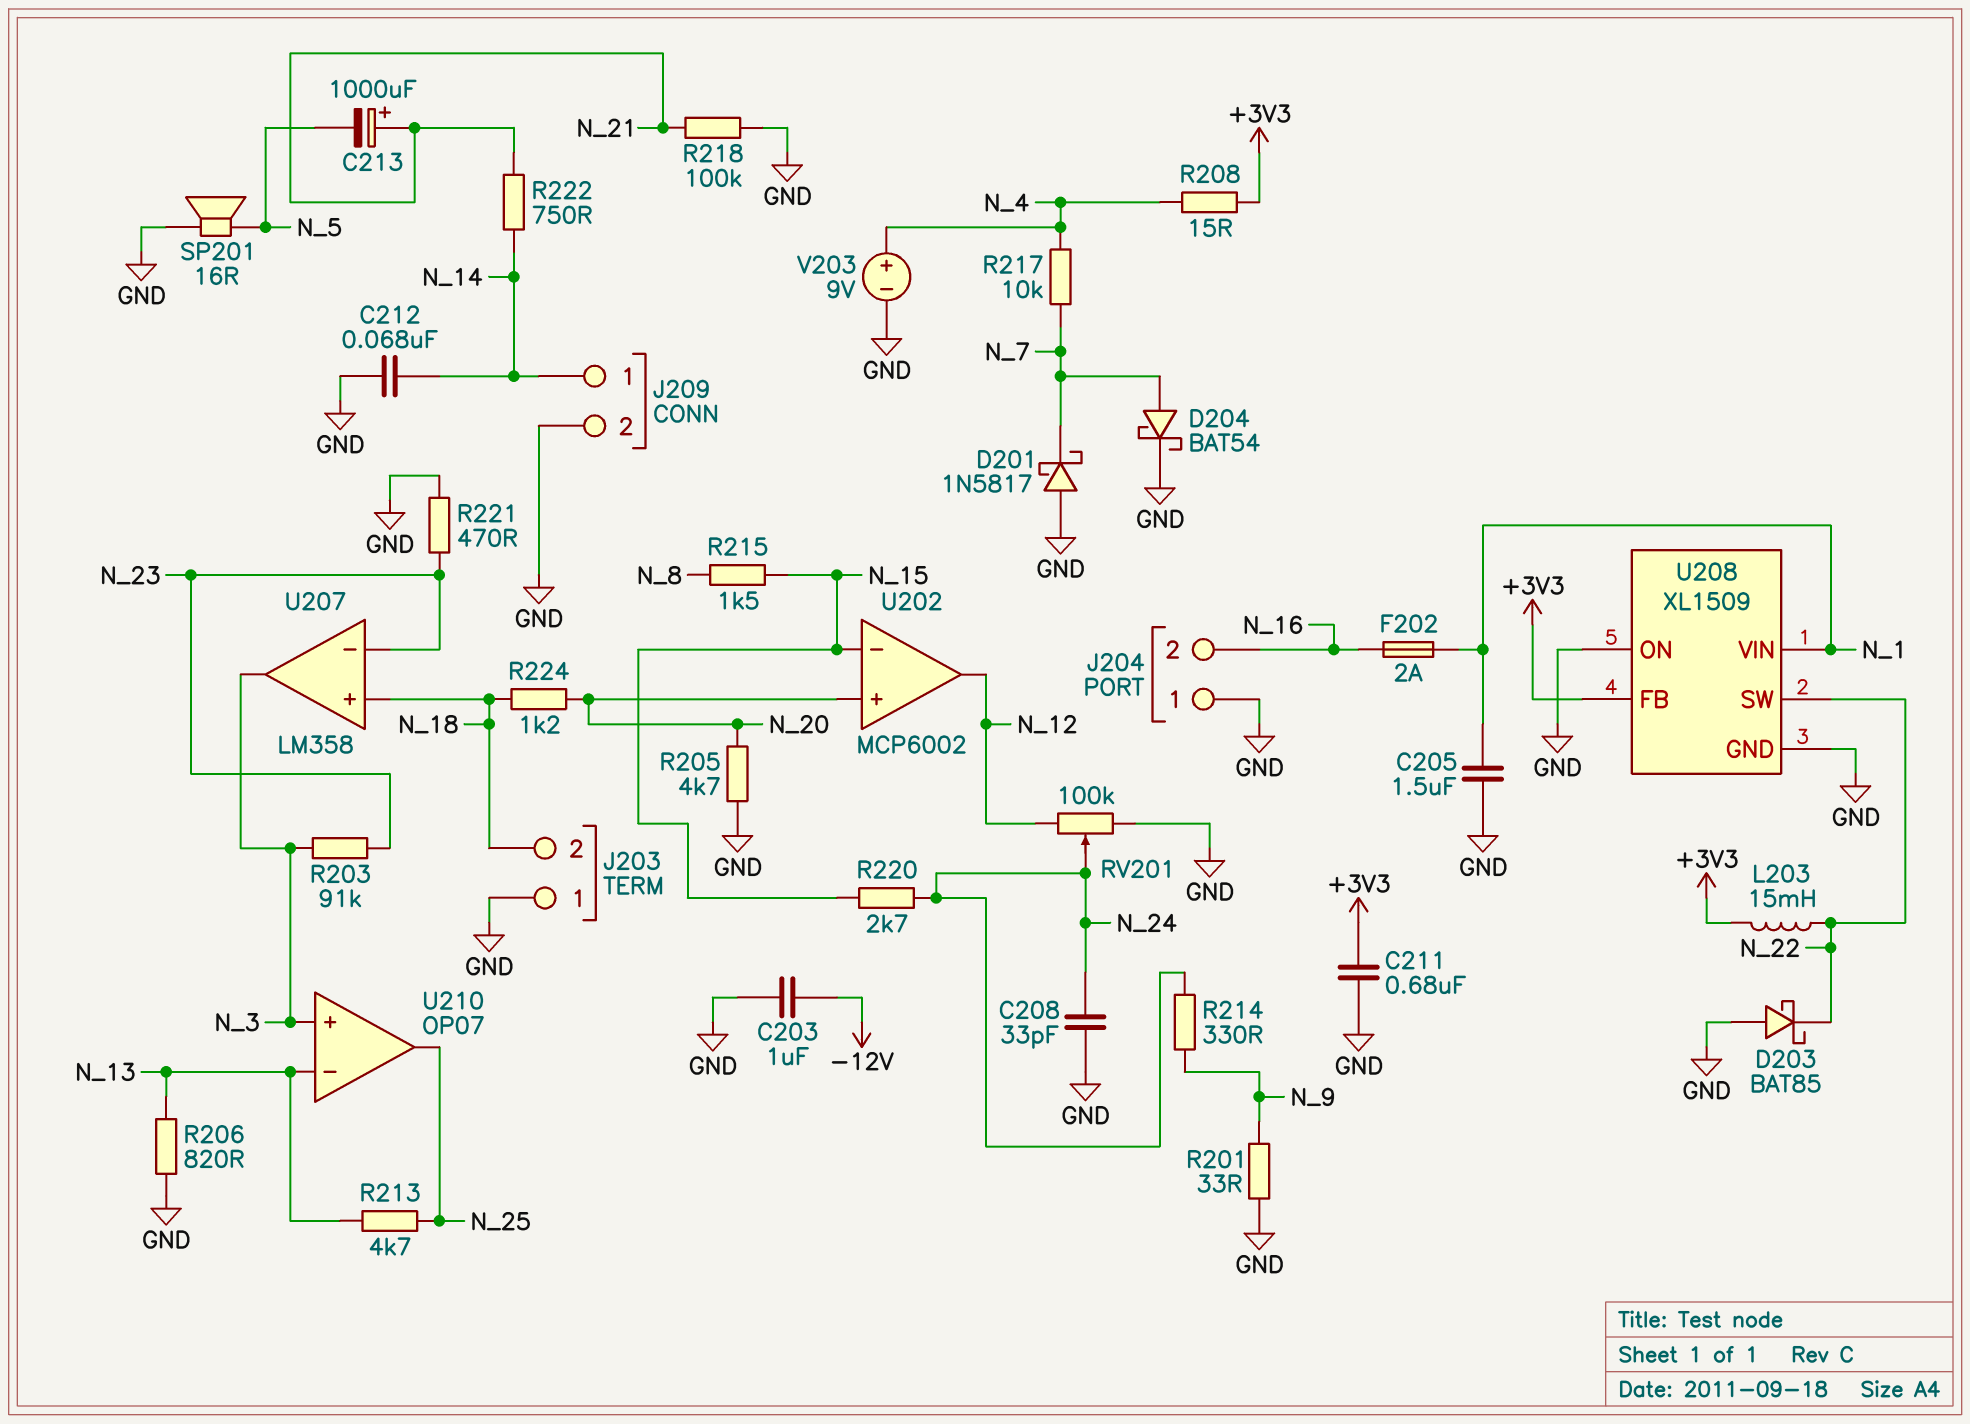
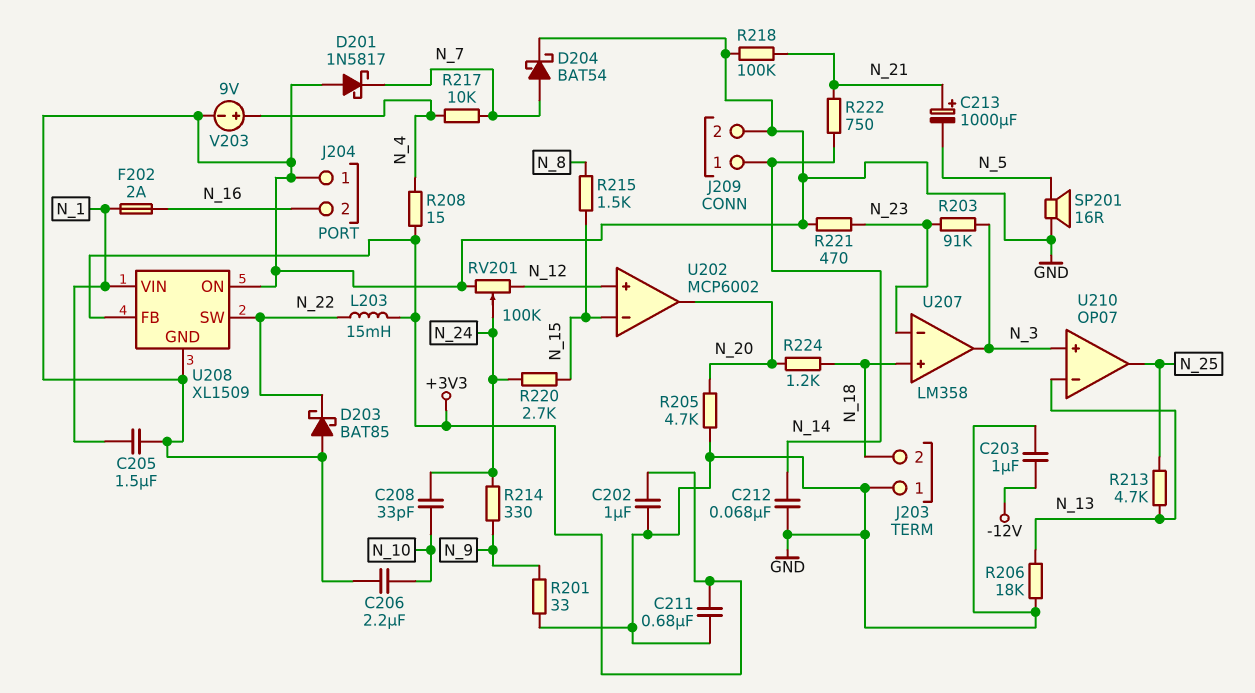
C202: none -> 1uF (+3V3, GND)
C206: none -> 2.2uF (GND, N_10)
C208: 33pF (GND, N_24) -> 33pF (N_10, N_24)
R206: 820 (GND, N_13) -> 18k (GND, N_13)
U202 pin in+: N_20 -> N_12
U202 pin out: N_12 -> N_20

